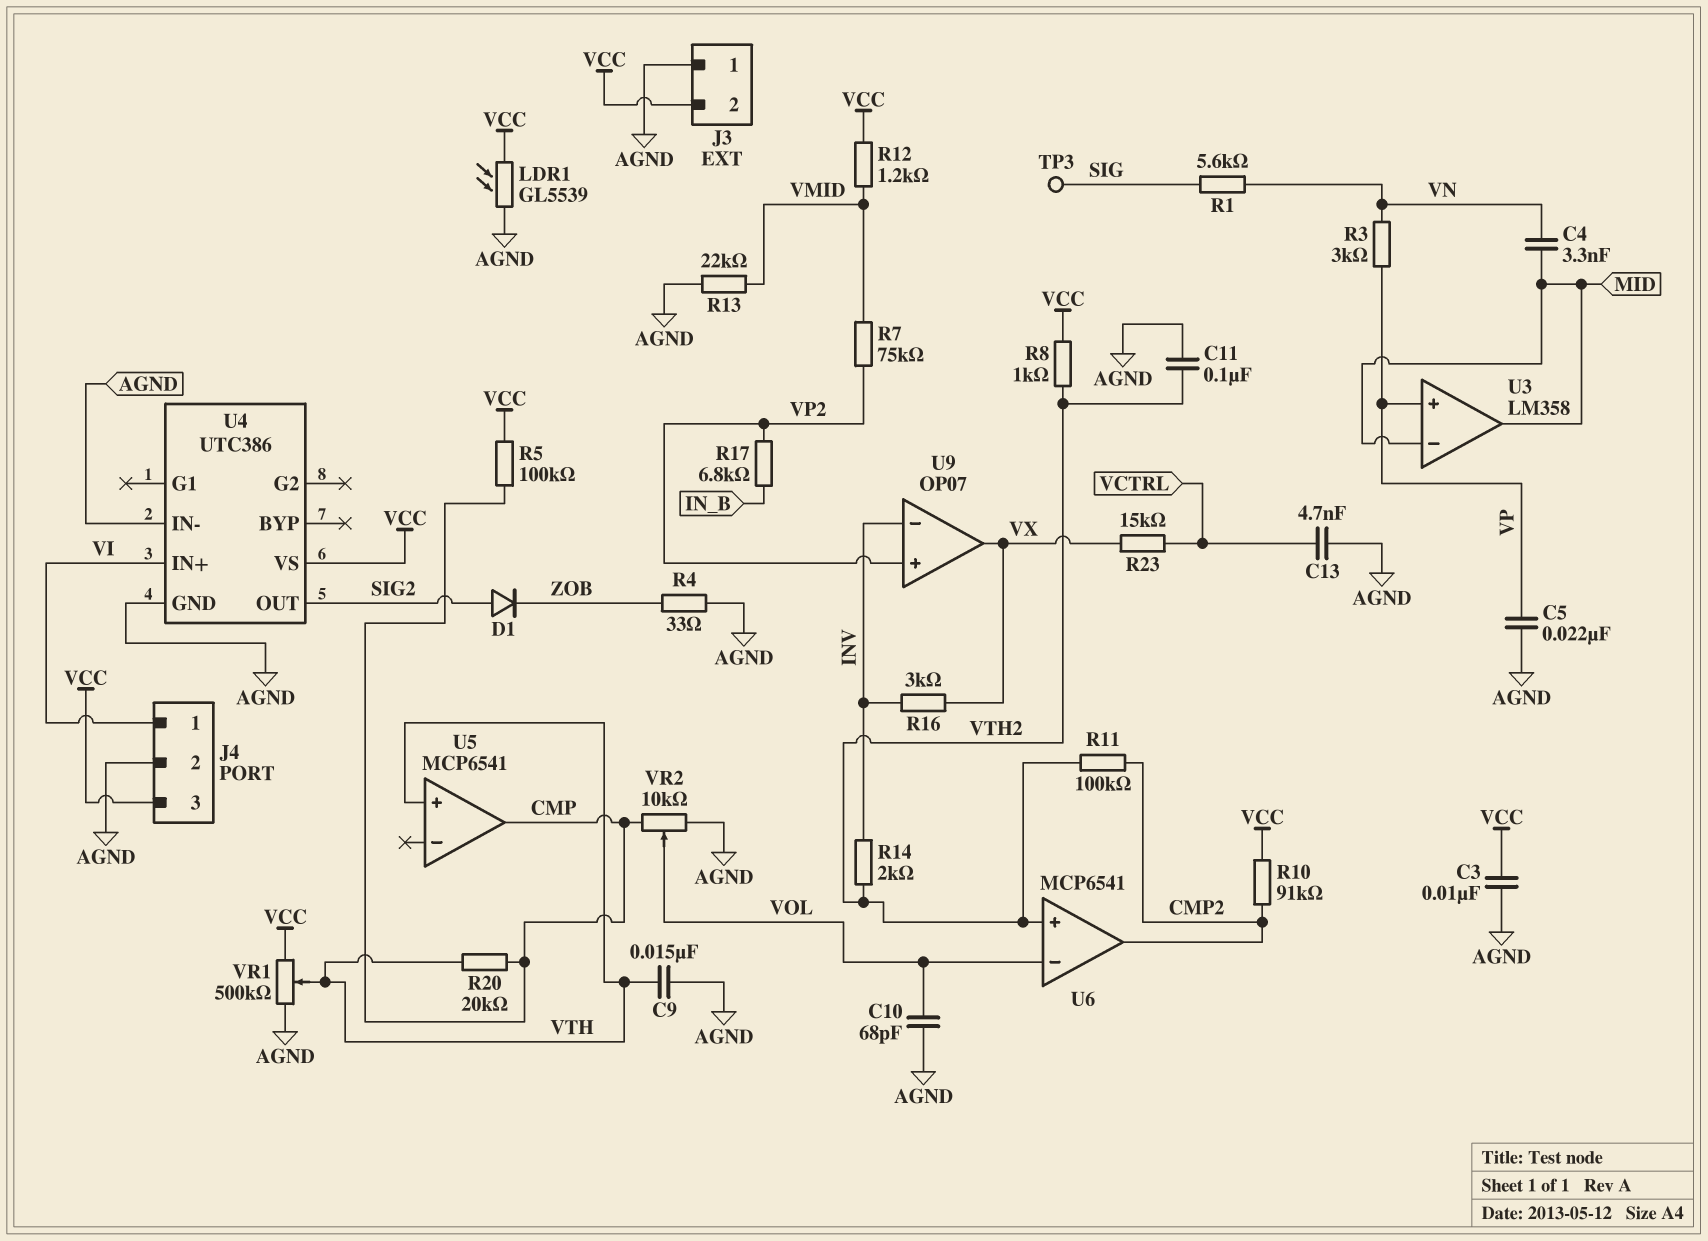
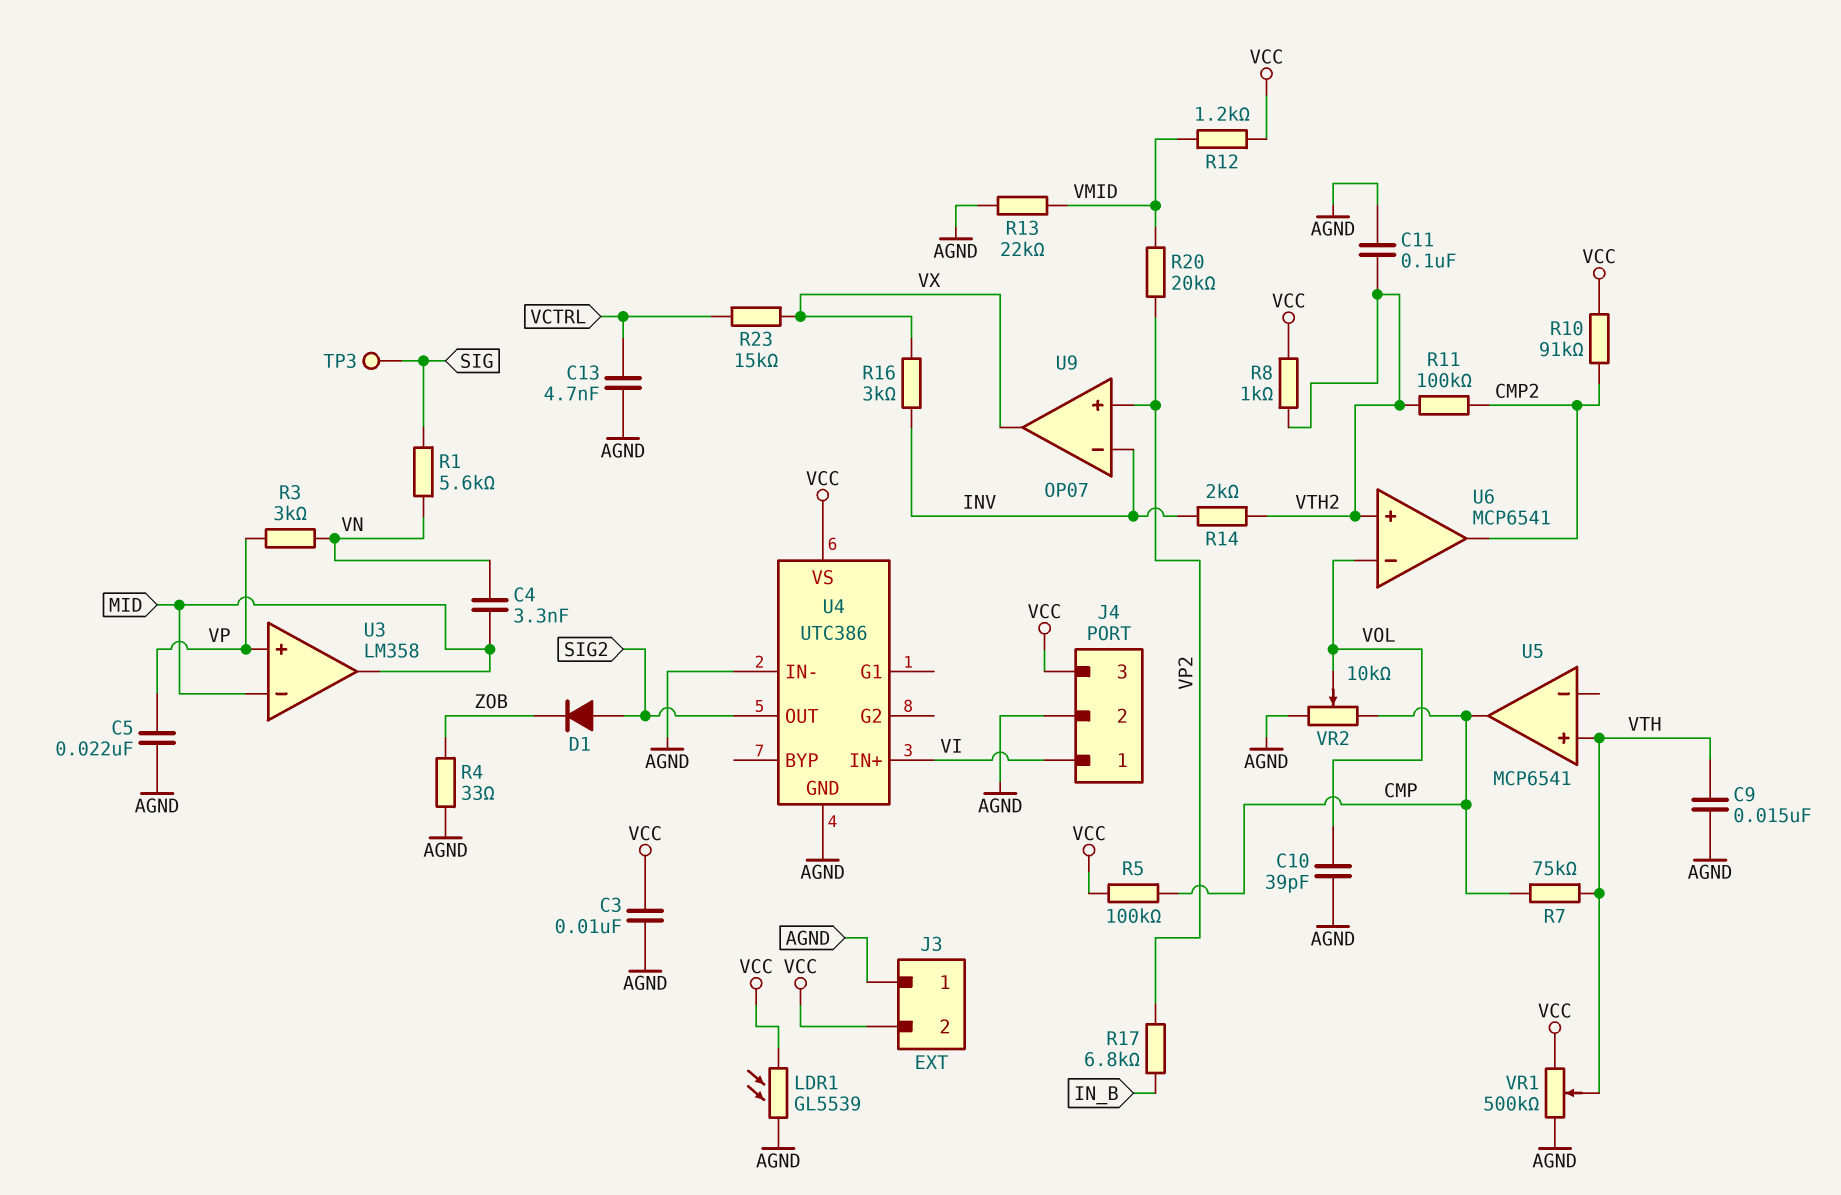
C10: 68pF (AGND, VOL) -> 39pF (AGND, VOL)
R7: 75k (VMID, VP2) -> 75k (CMP, VTH)
R20: 20k (CMP, VTH) -> 20k (VMID, VP2)

